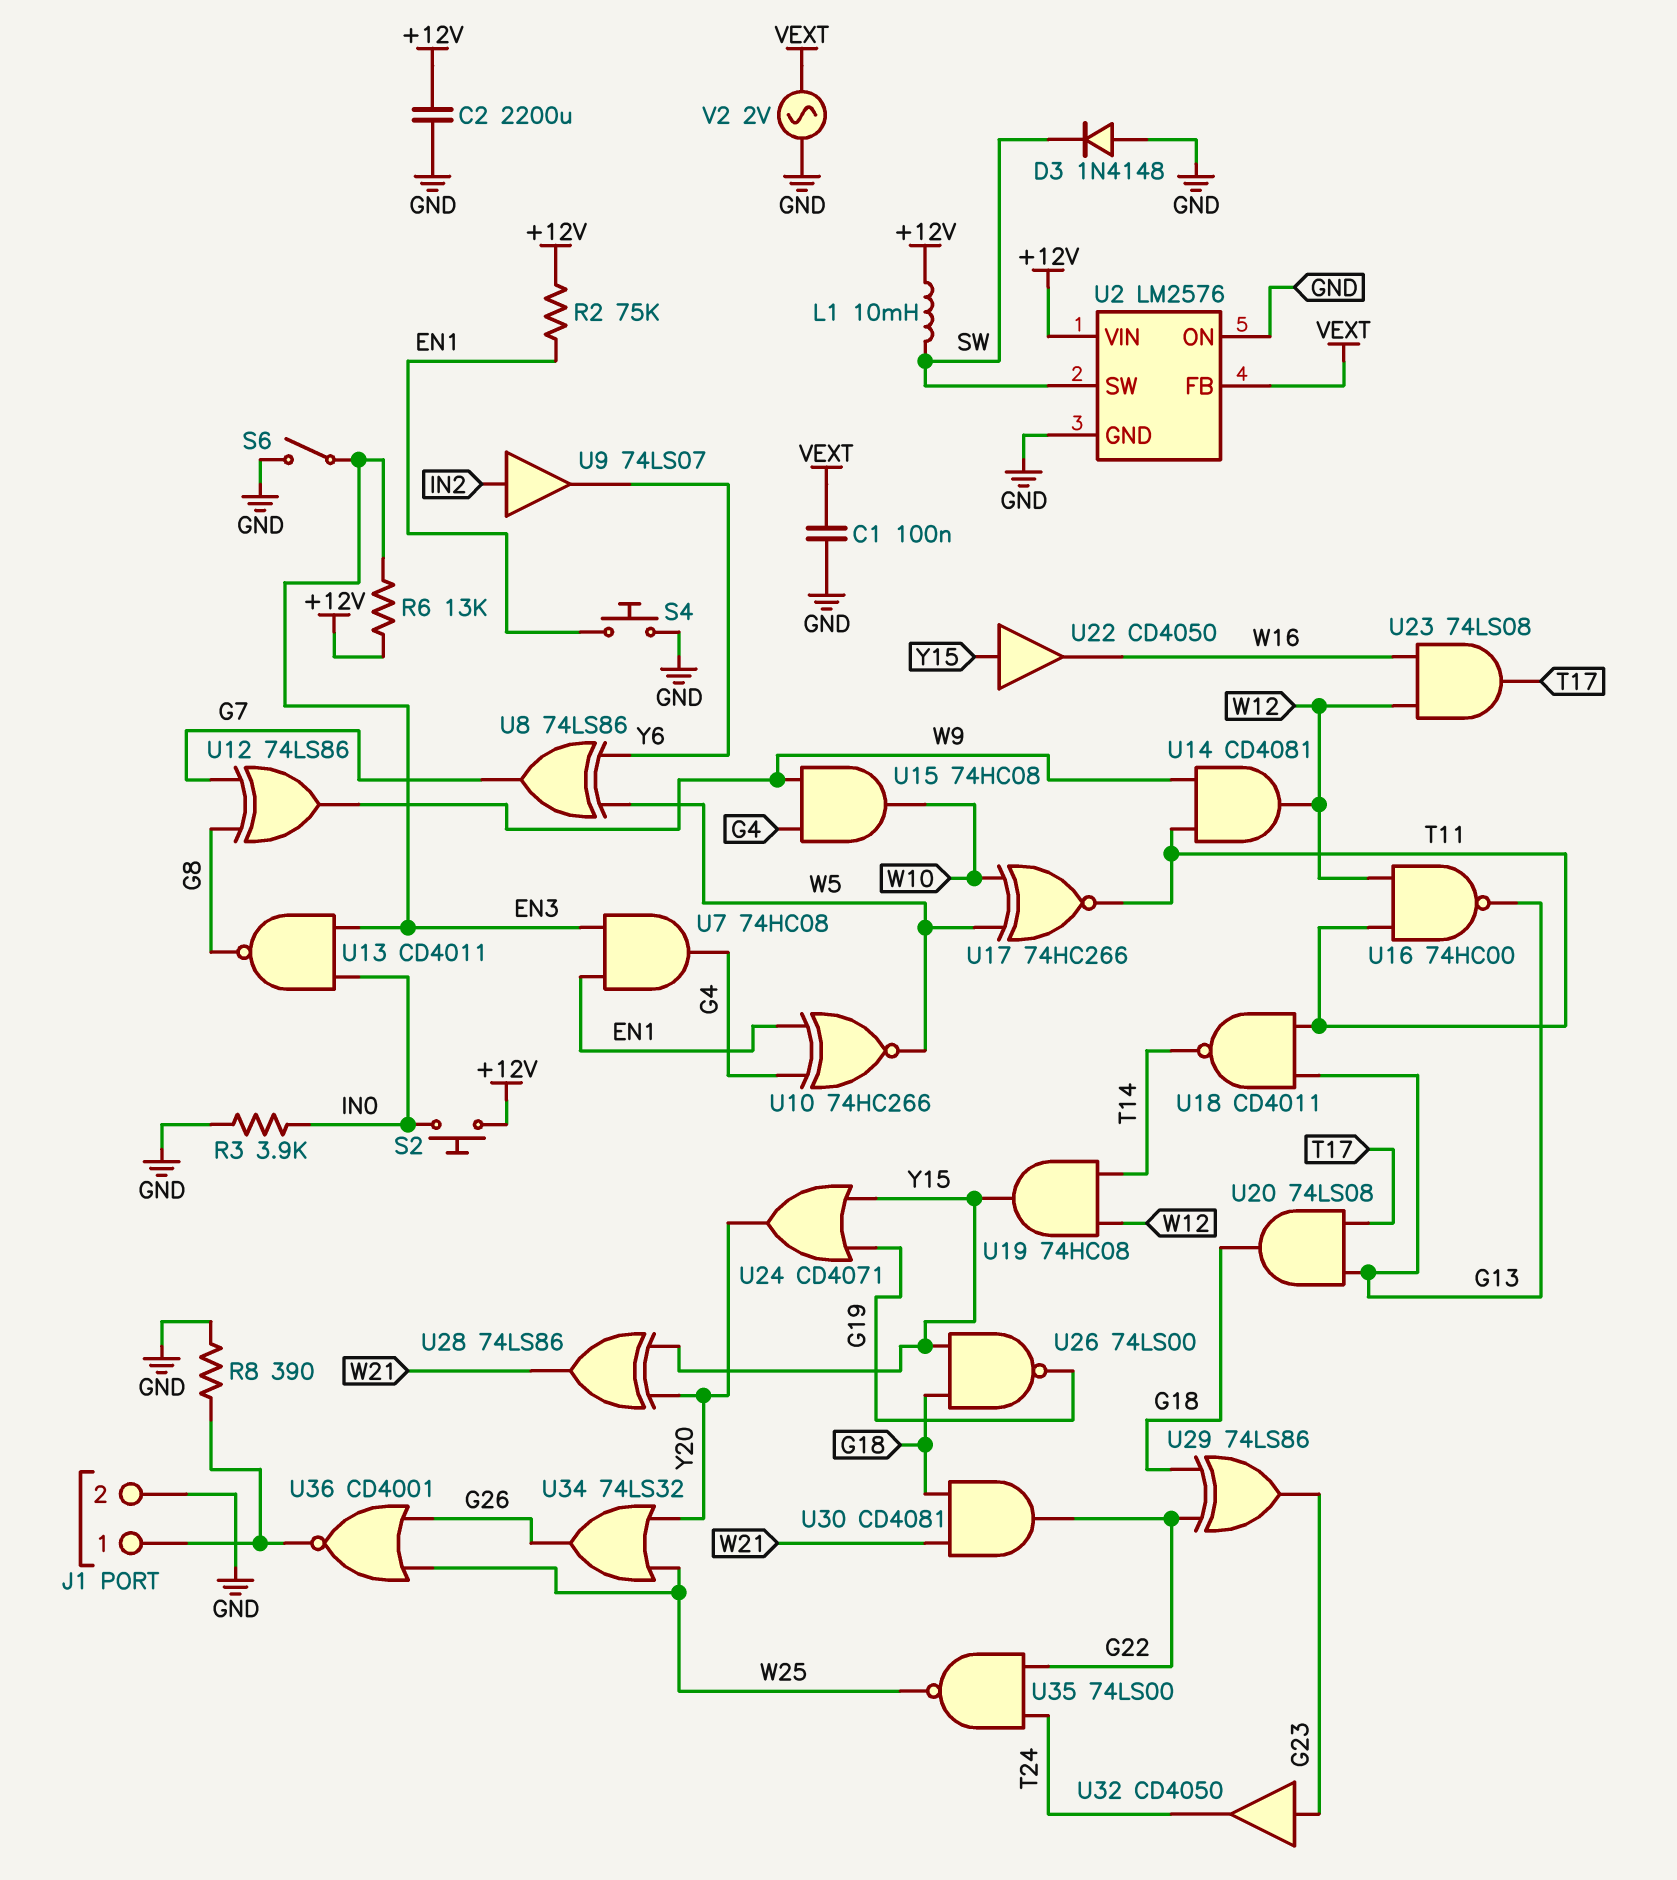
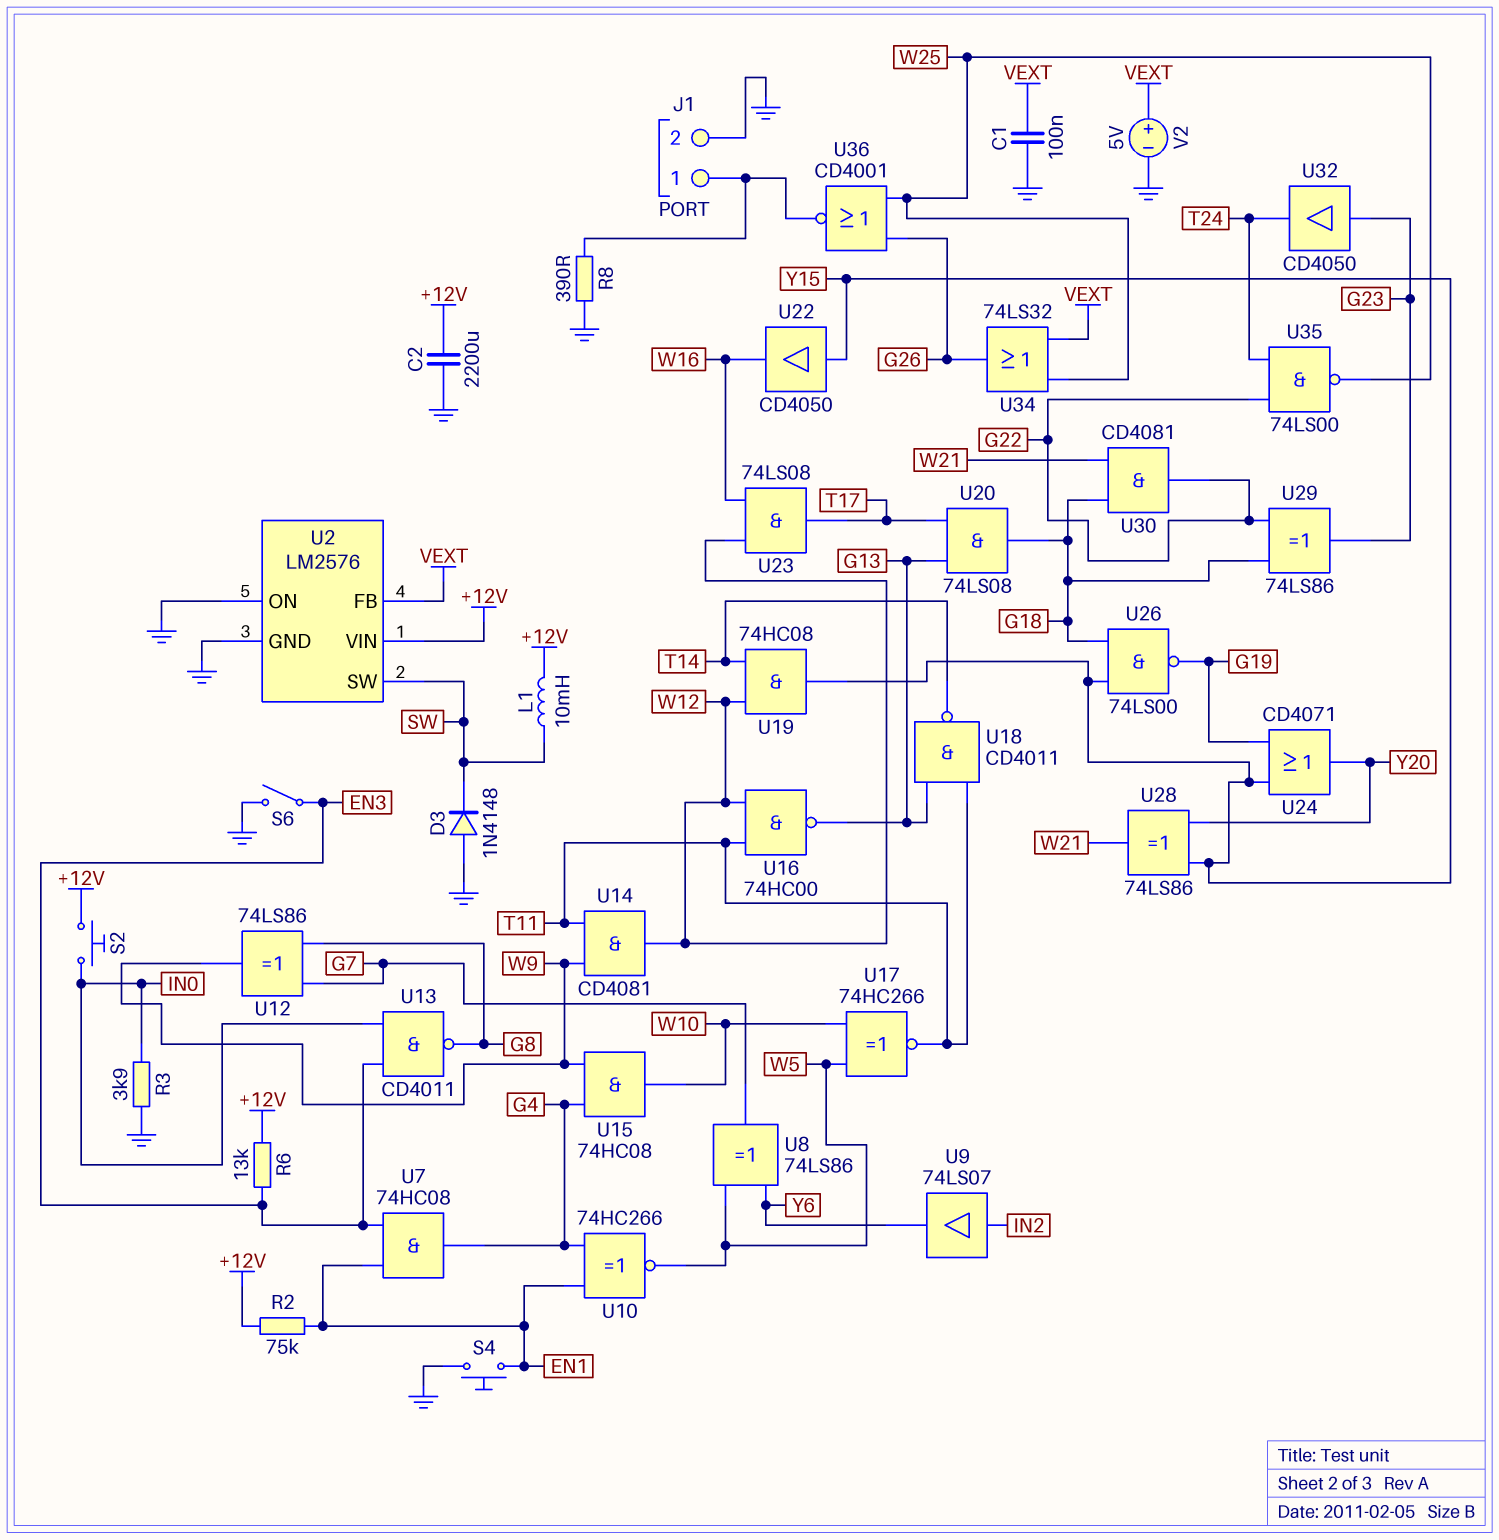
U34: OR 74LS32 (in W25, in Y20, out G26) -> OR 74LS32 (in VEXT, in W25, out G26)
V2: AC 2V (GND, VEXT) -> 5V (plus VEXT, minus GND)

